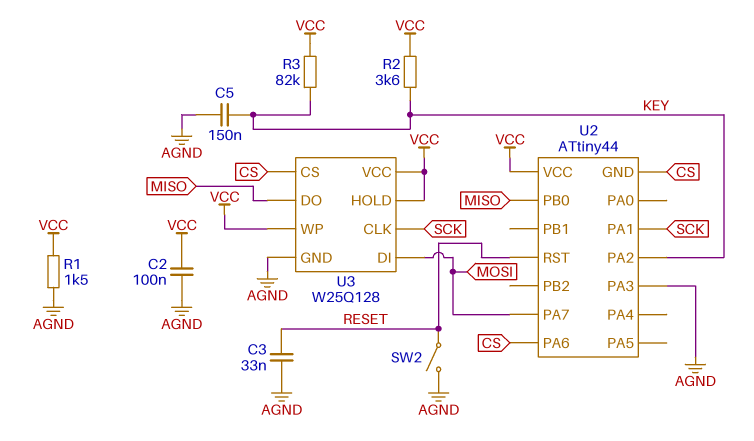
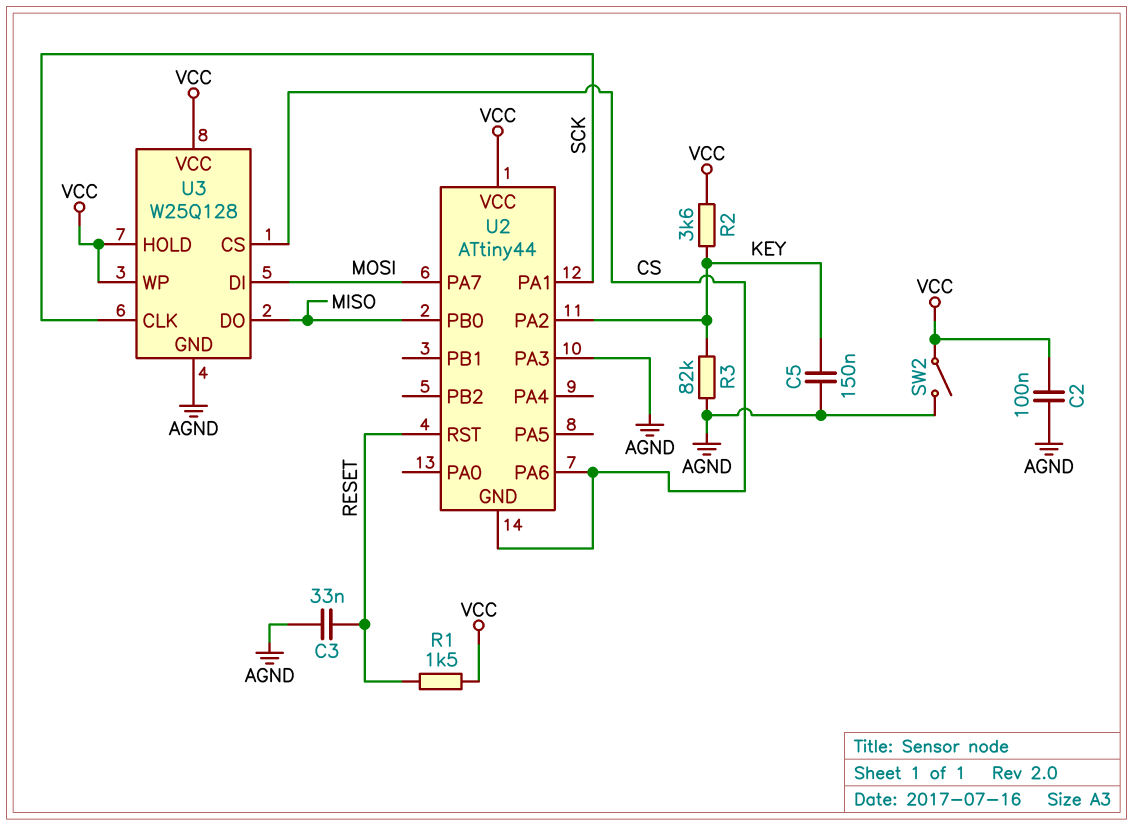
R1: 1.5k (AGND, VCC) -> 1.5k (RESET, VCC)
R3: 82k (KEY, VCC) -> 82k (AGND, KEY)
SW2: switch (AGND, RESET) -> switch (AGND, VCC)

